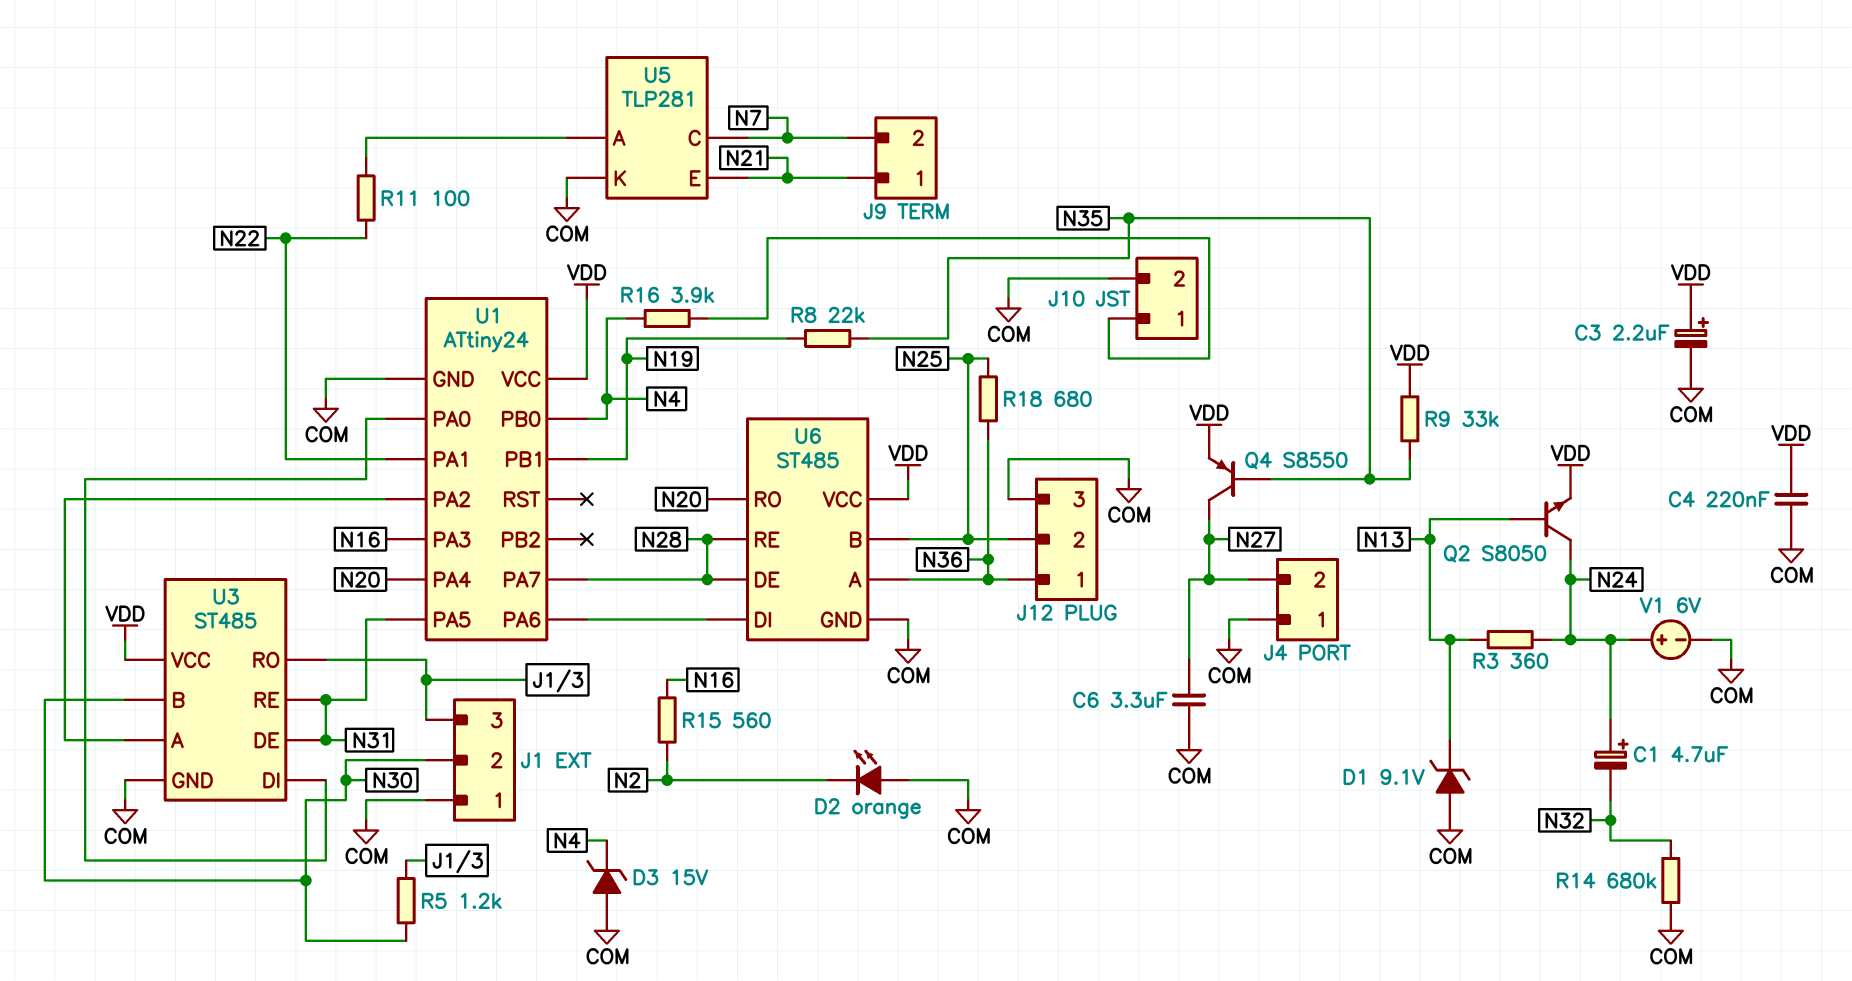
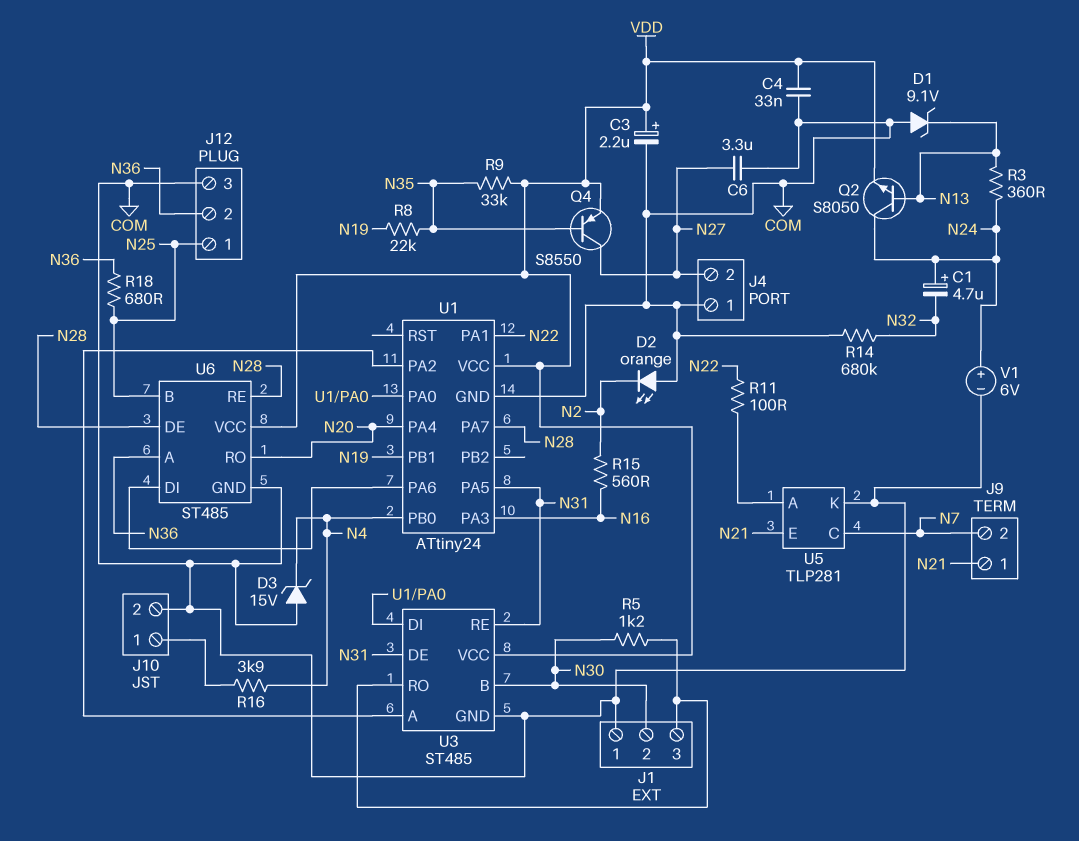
C4: 220nF (COM, VDD) -> 33nF (COM, VDD)
J12 pin 1: N36 -> N25
J12 pin 2: N25 -> N36

